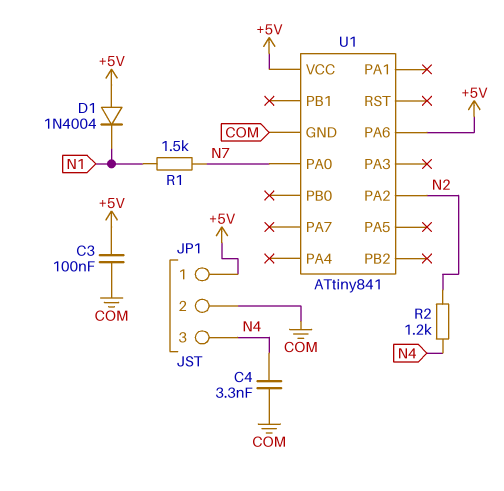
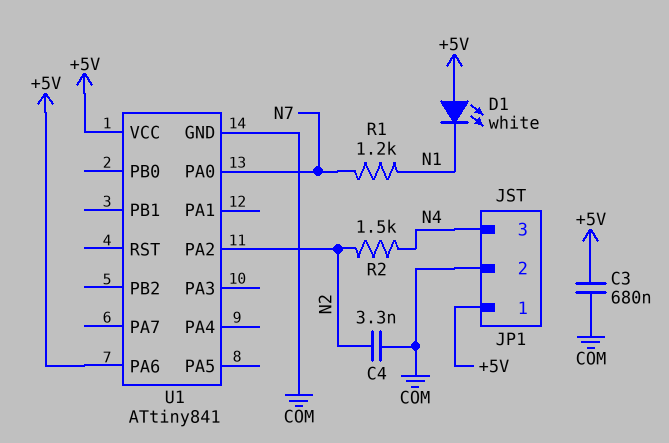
C3: 100nF (+5V, COM) -> 680nF (+5V, COM)
C4: 3.3nF (COM, N4) -> 3.3nF (COM, N2)
D1: diode 1N4004 (A +5V, K N1) -> LED white (A +5V, K N1)
R1: 1.5k (N1, N7) -> 1.2k (N1, N7)
R2: 1.2k (N2, N4) -> 1.5k (N2, N4)

